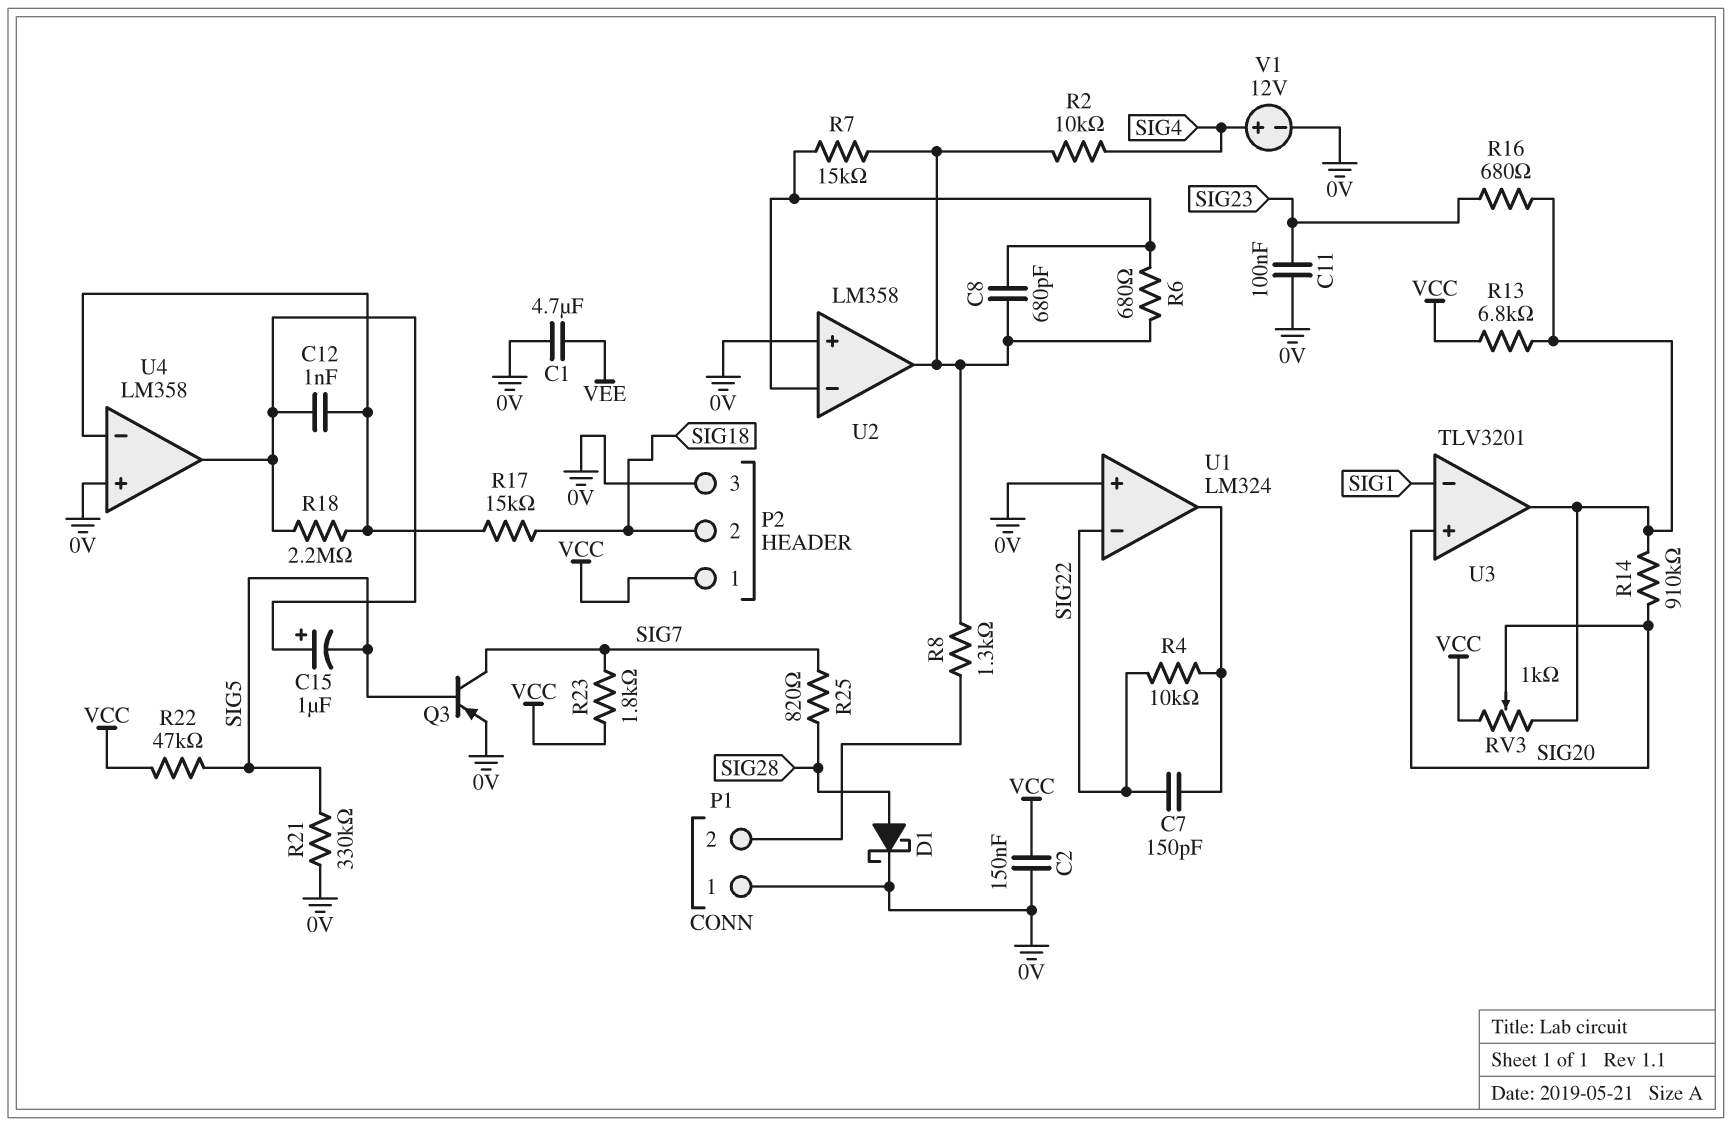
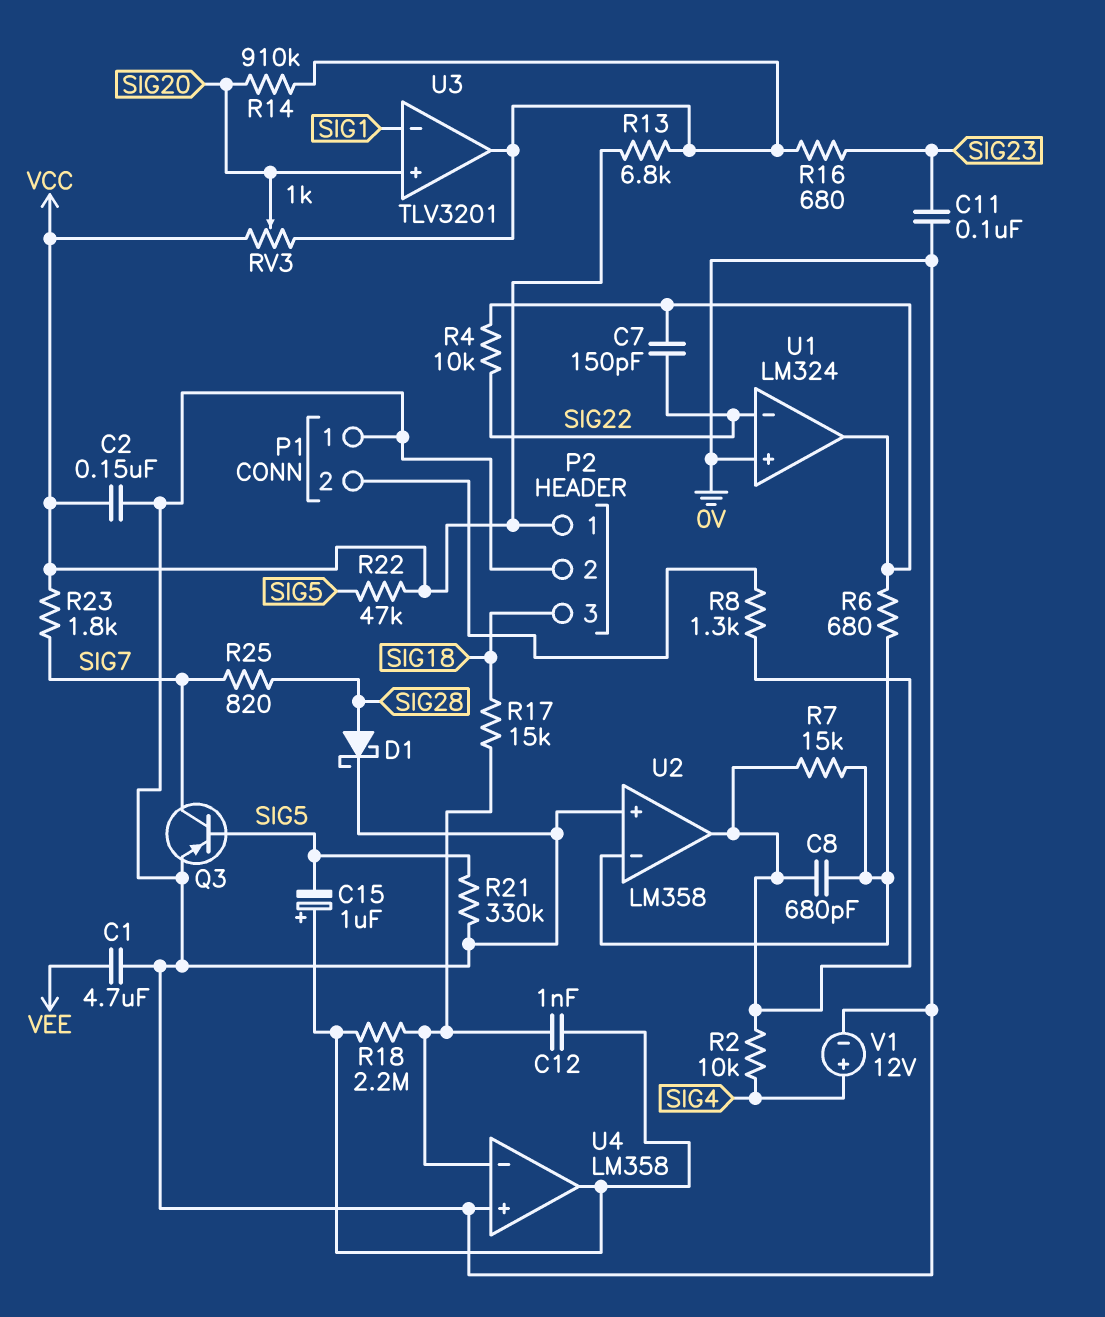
P2 pin 2: SIG18 -> 0V
P2 pin 3: 0V -> SIG18
R6: 680 (U2/in-, U2/out) -> 680 (U1/out, U2/in-)

